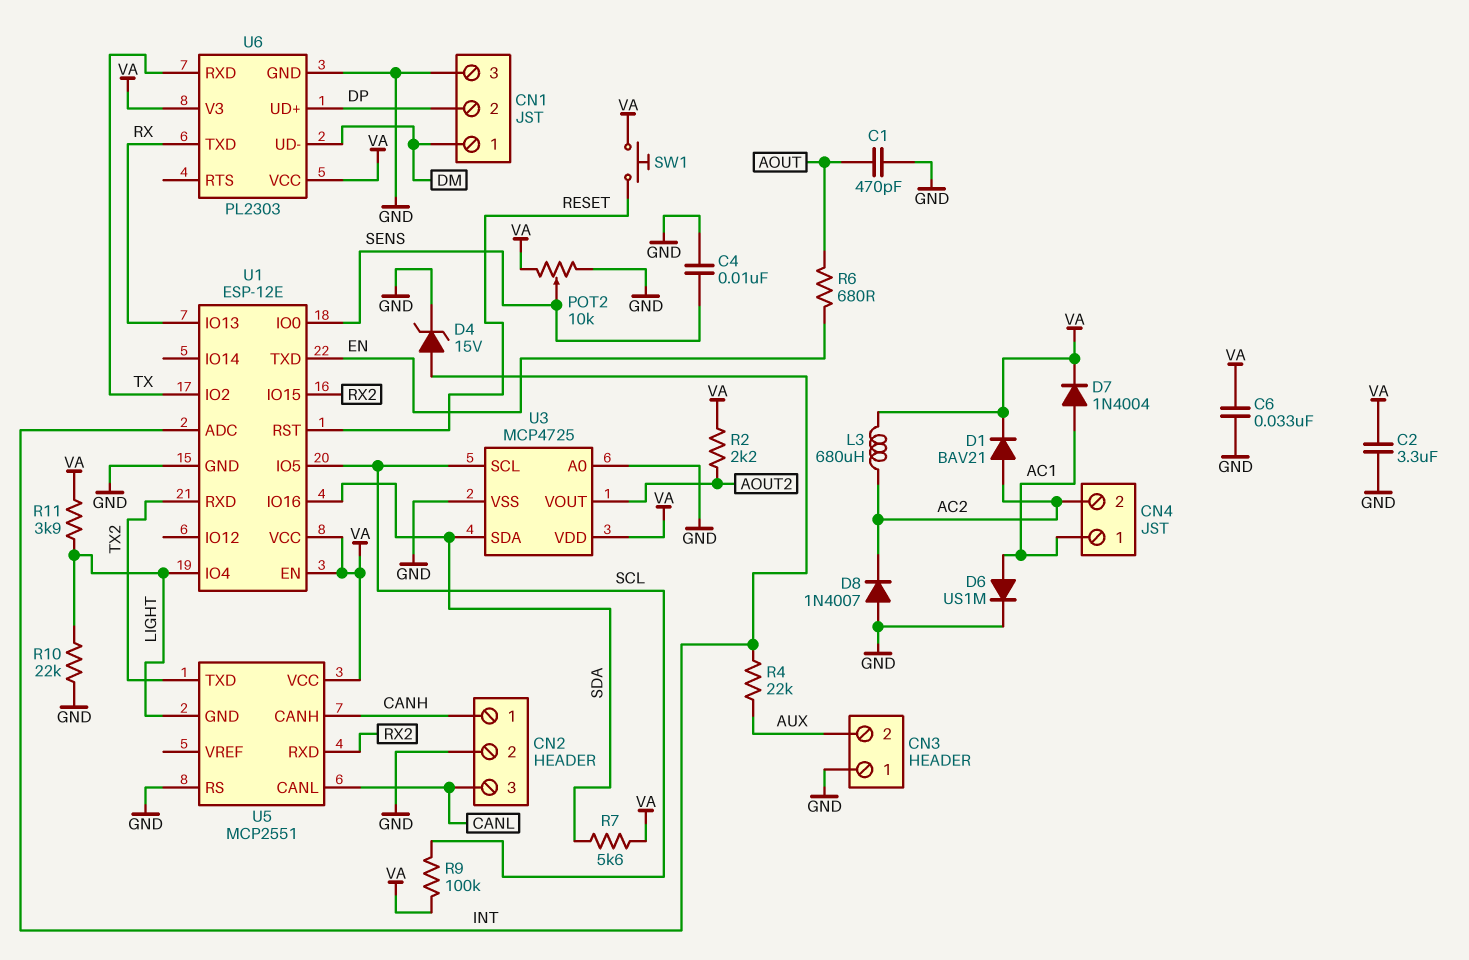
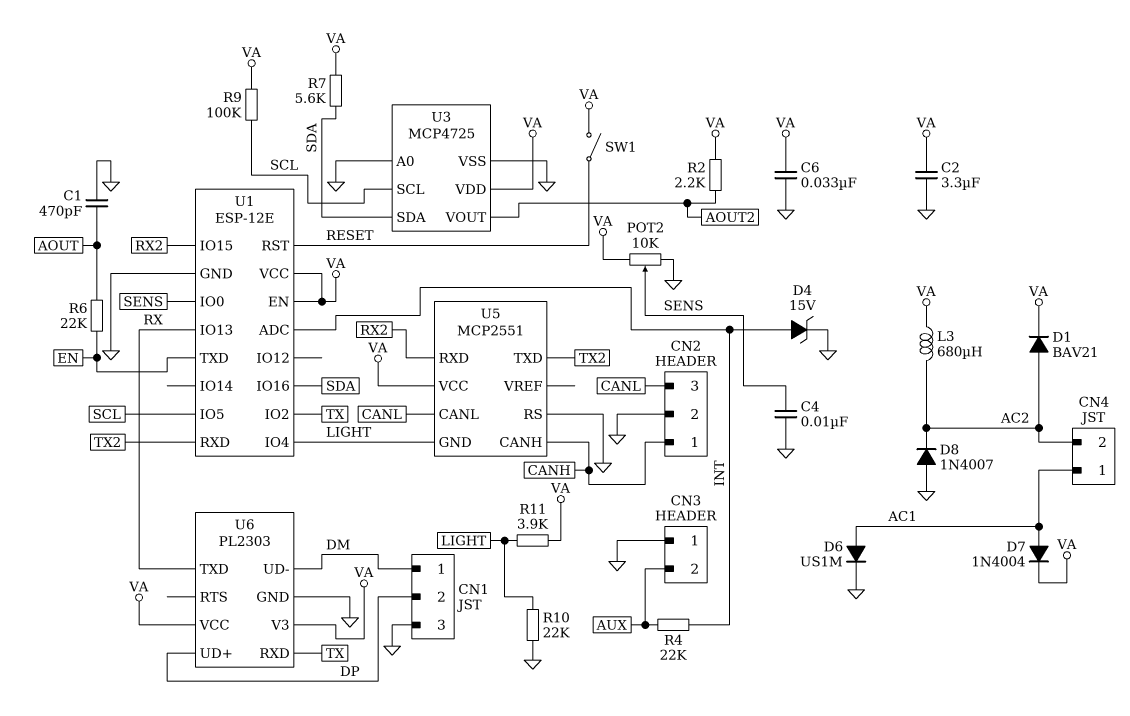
R6: 680 (AOUT, EN) -> 22k (AOUT, EN)
SW1: button (RESET, VA) -> switch (RESET, VA)

